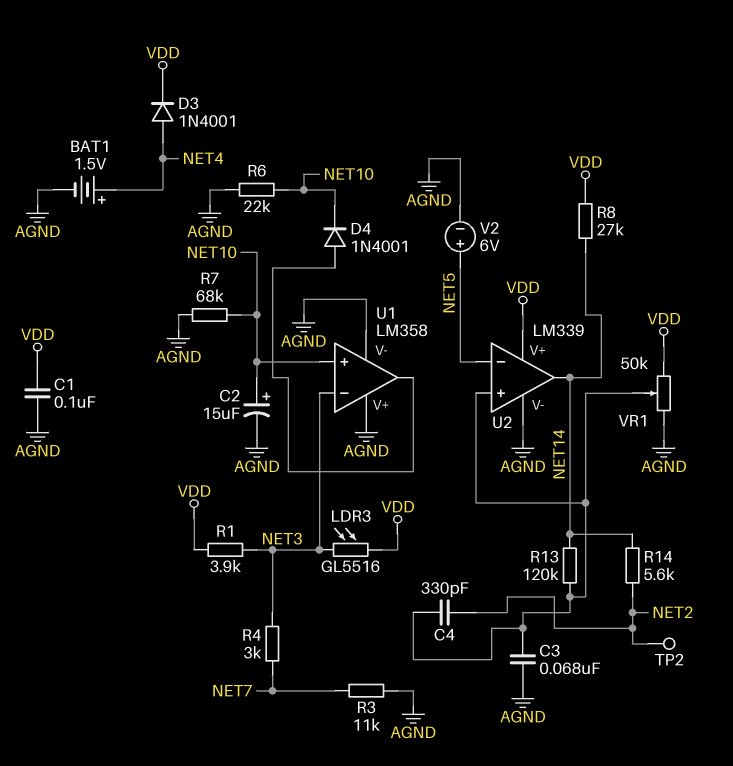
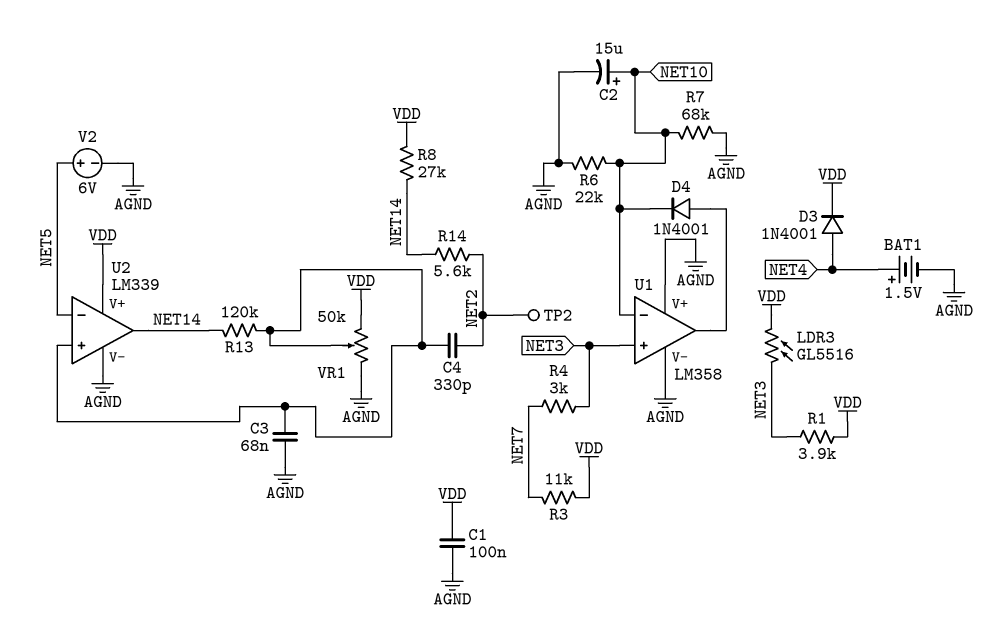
R3: 11k (AGND, NET7) -> 11k (NET7, VDD)
U1 pin in+: NET10 -> NET3
U1 pin in-: NET3 -> NET10

